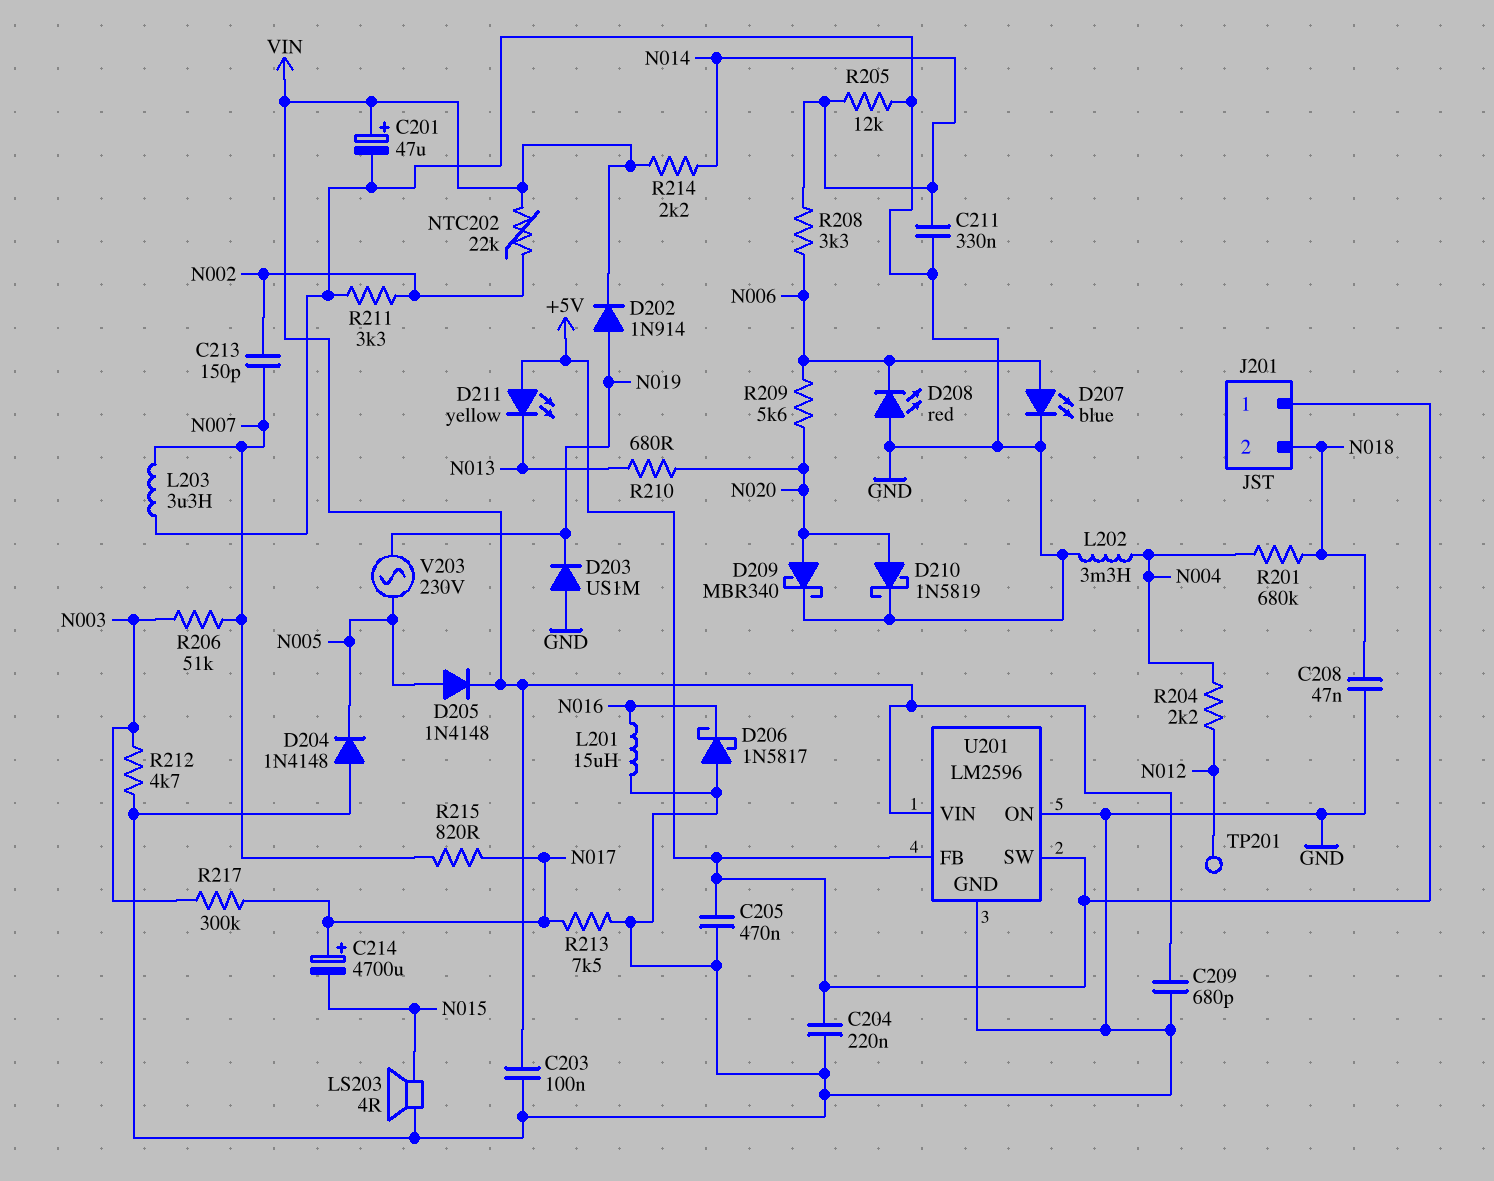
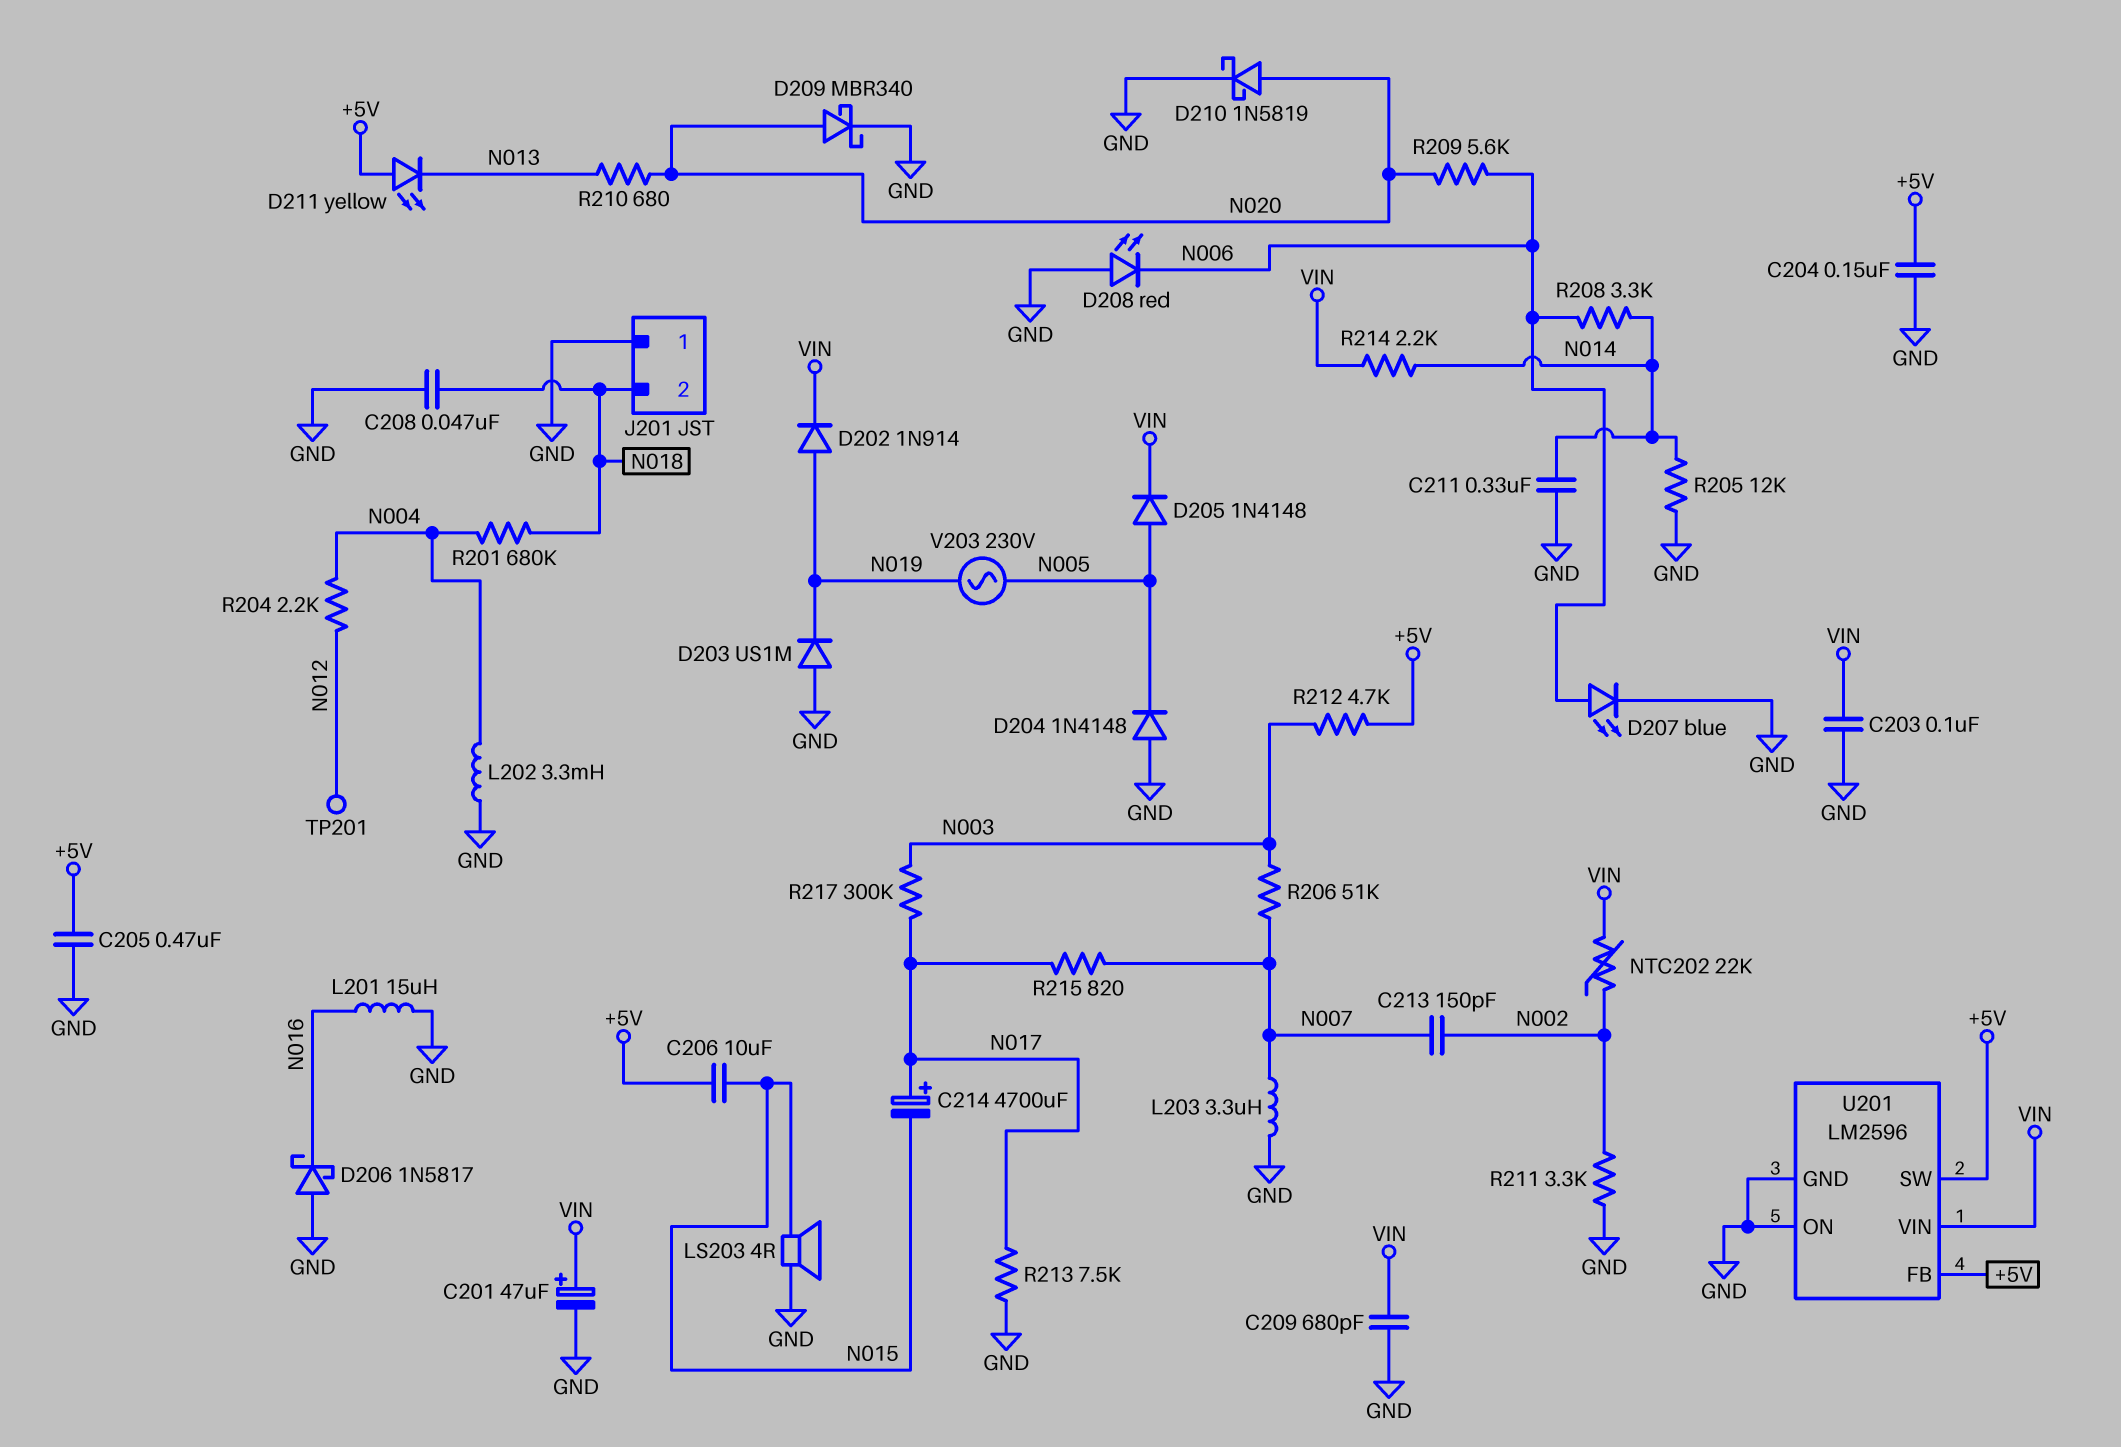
C204: 220nF (+5V, GND) -> 150nF (+5V, GND)
C206: none -> 10uF (+5V, N015)
J201 pin 1: +5V -> GND
R212: 4.7k (GND, N003) -> 4.7k (+5V, N003)

